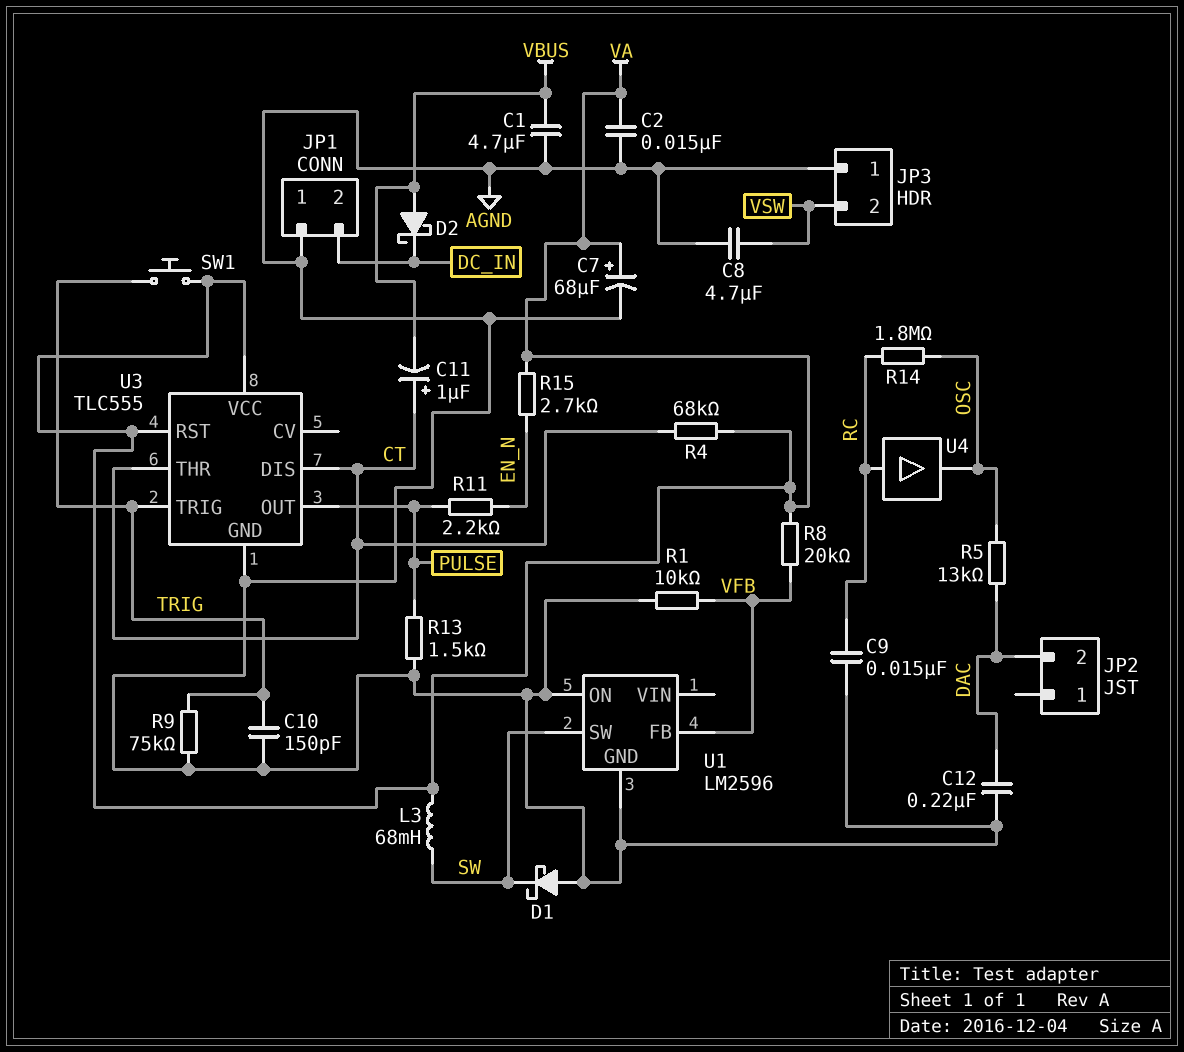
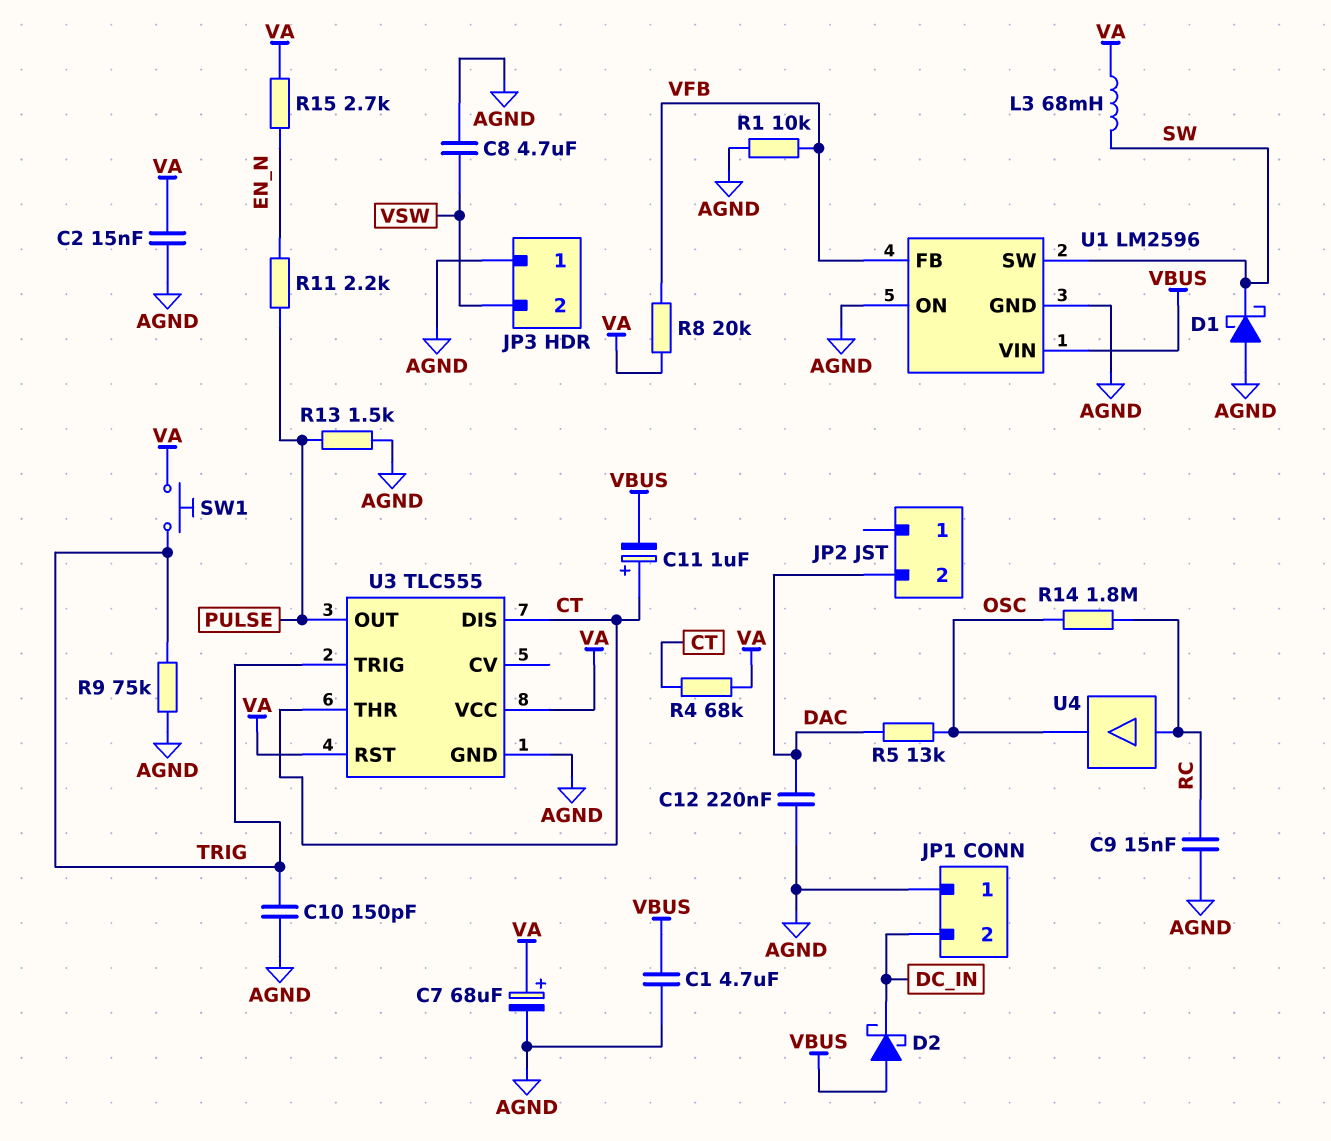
U1 pin VIN: none -> VBUS

